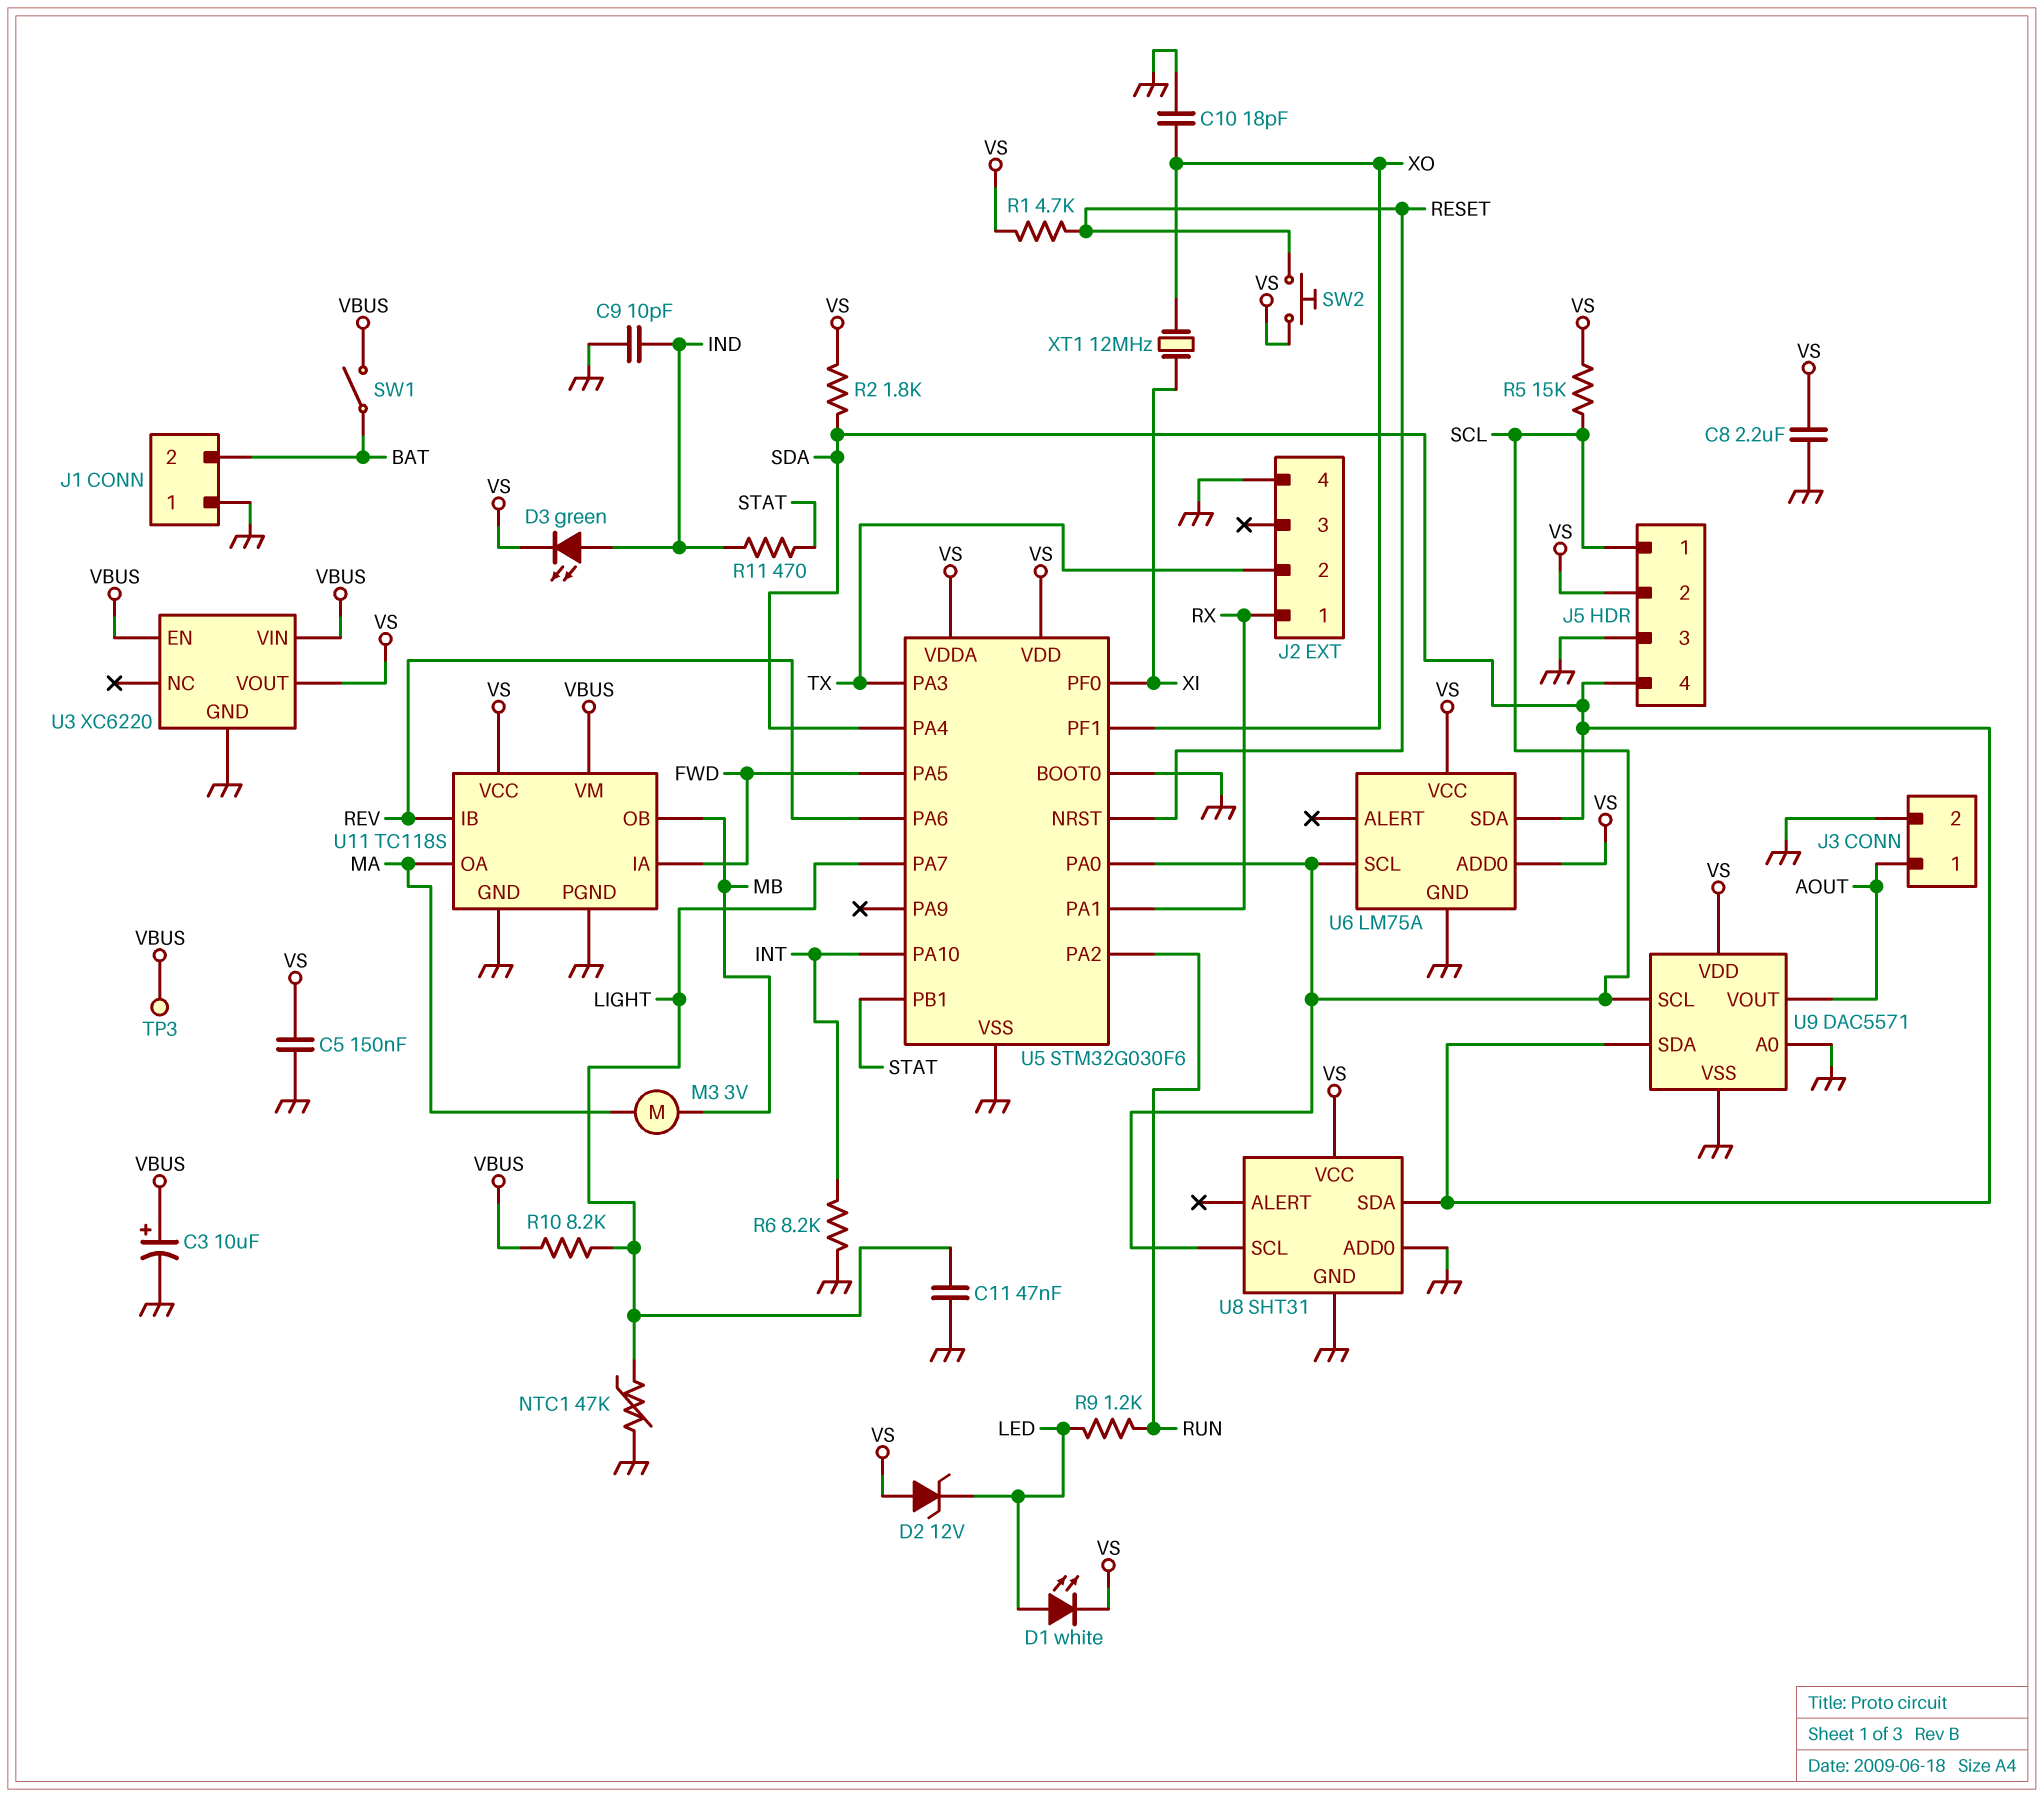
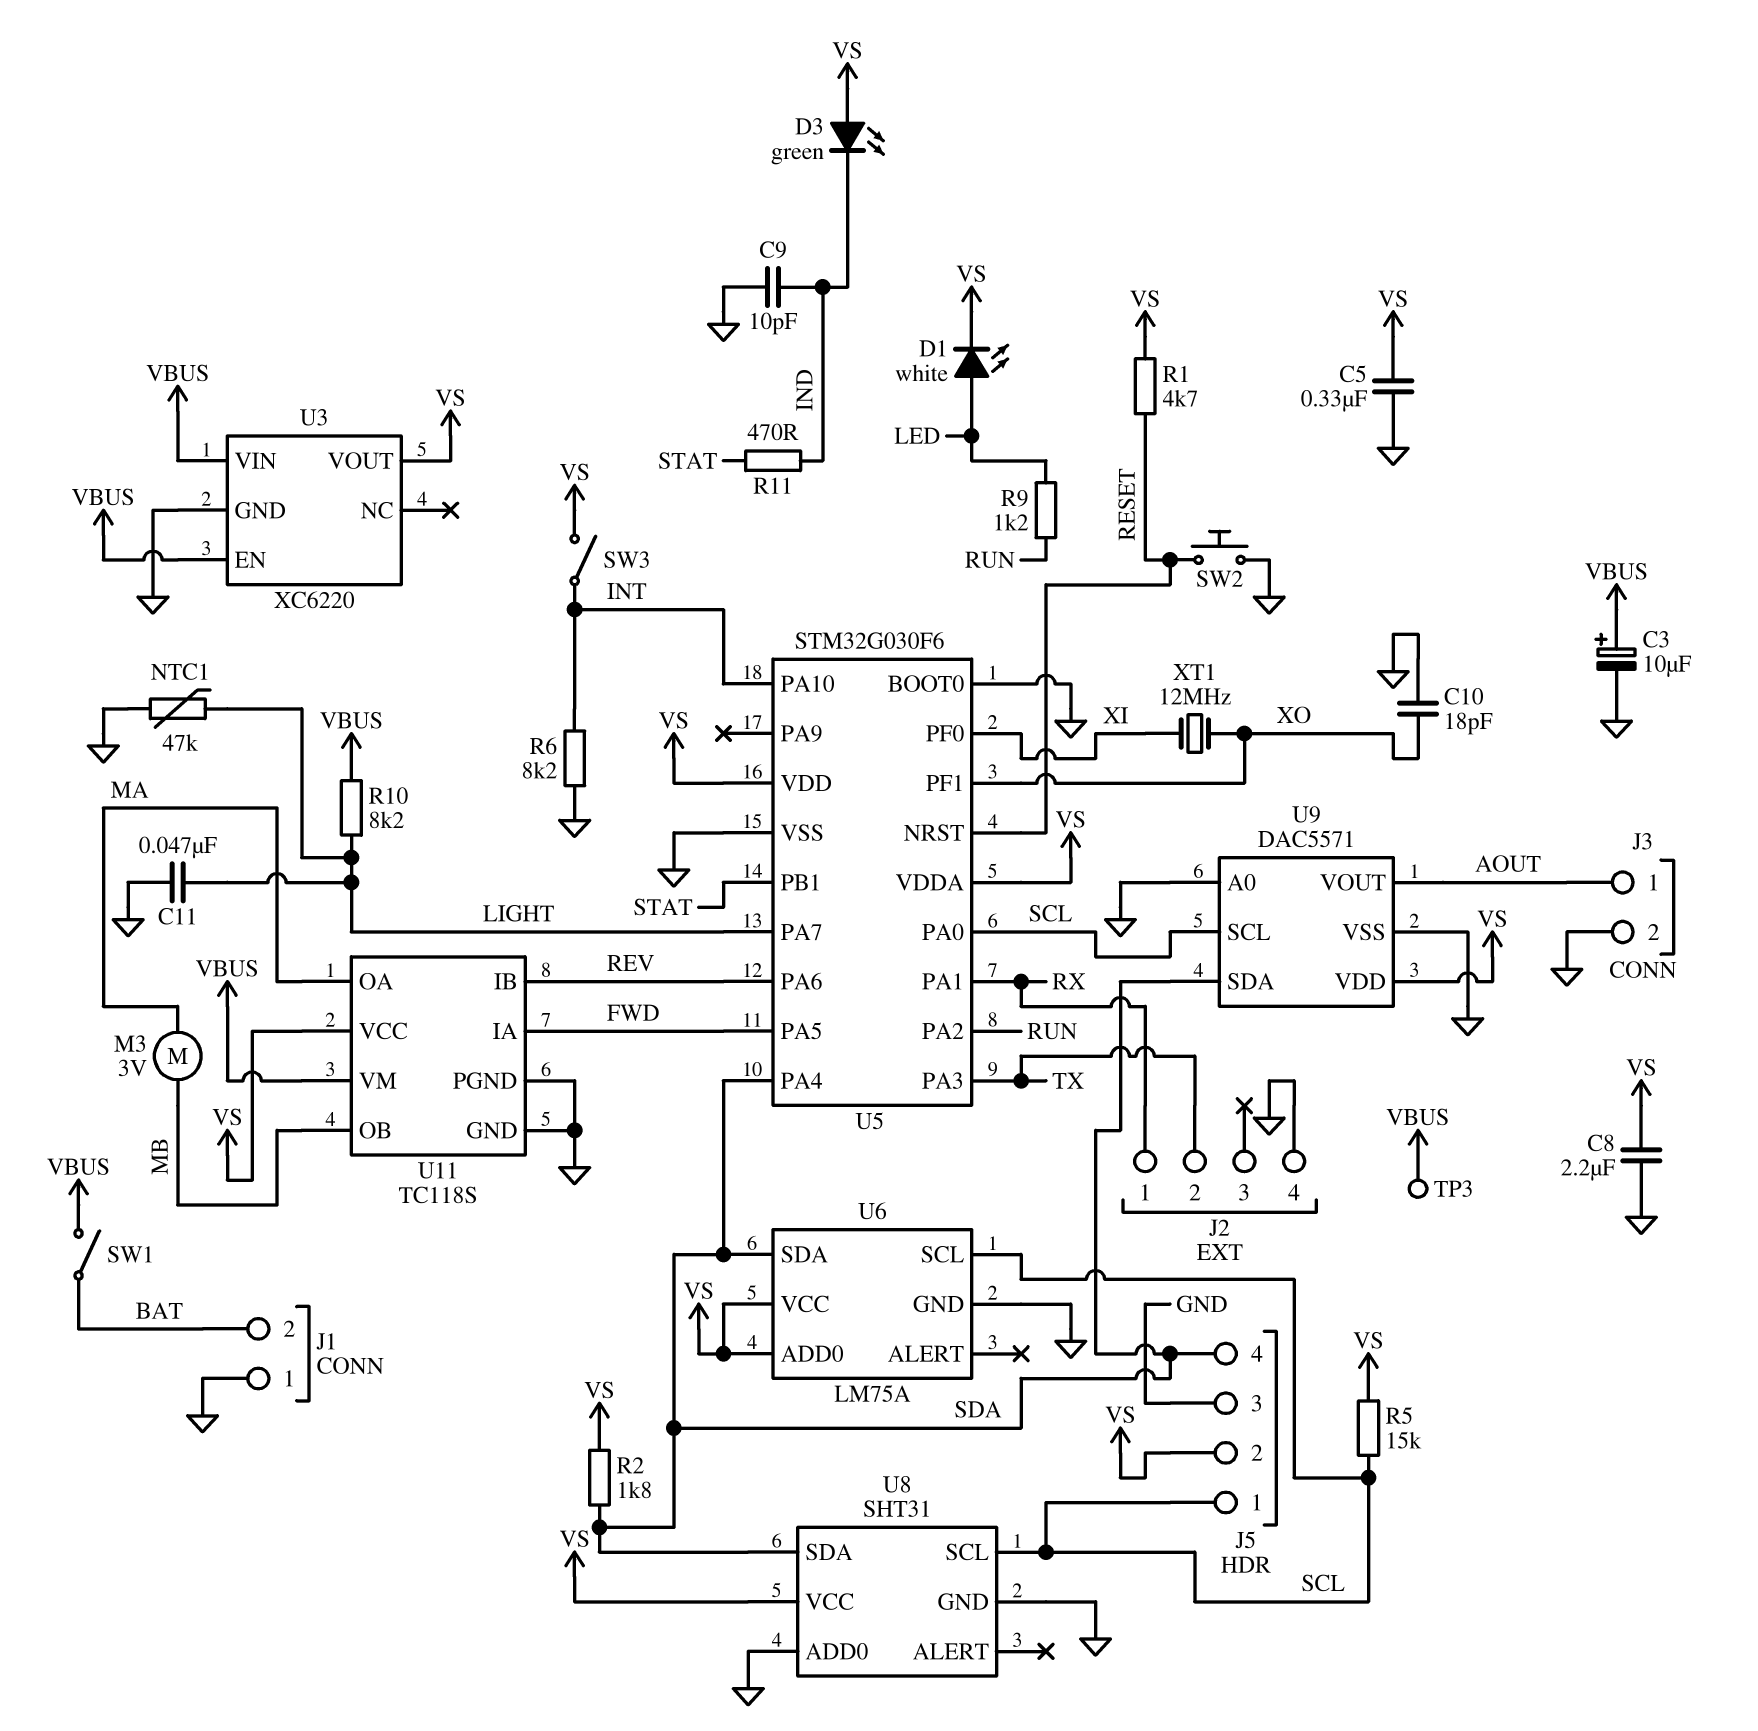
C5: 150nF (GND, VS) -> 330nF (GND, VS)
D2: zener 12V (A VS, K LED) -> none
D3: LED green (A IND, K VS) -> LED green (A VS, K IND)
SW2: button (RESET, VS) -> button (GND, RESET)
SW3: none -> switch (INT, VS)

